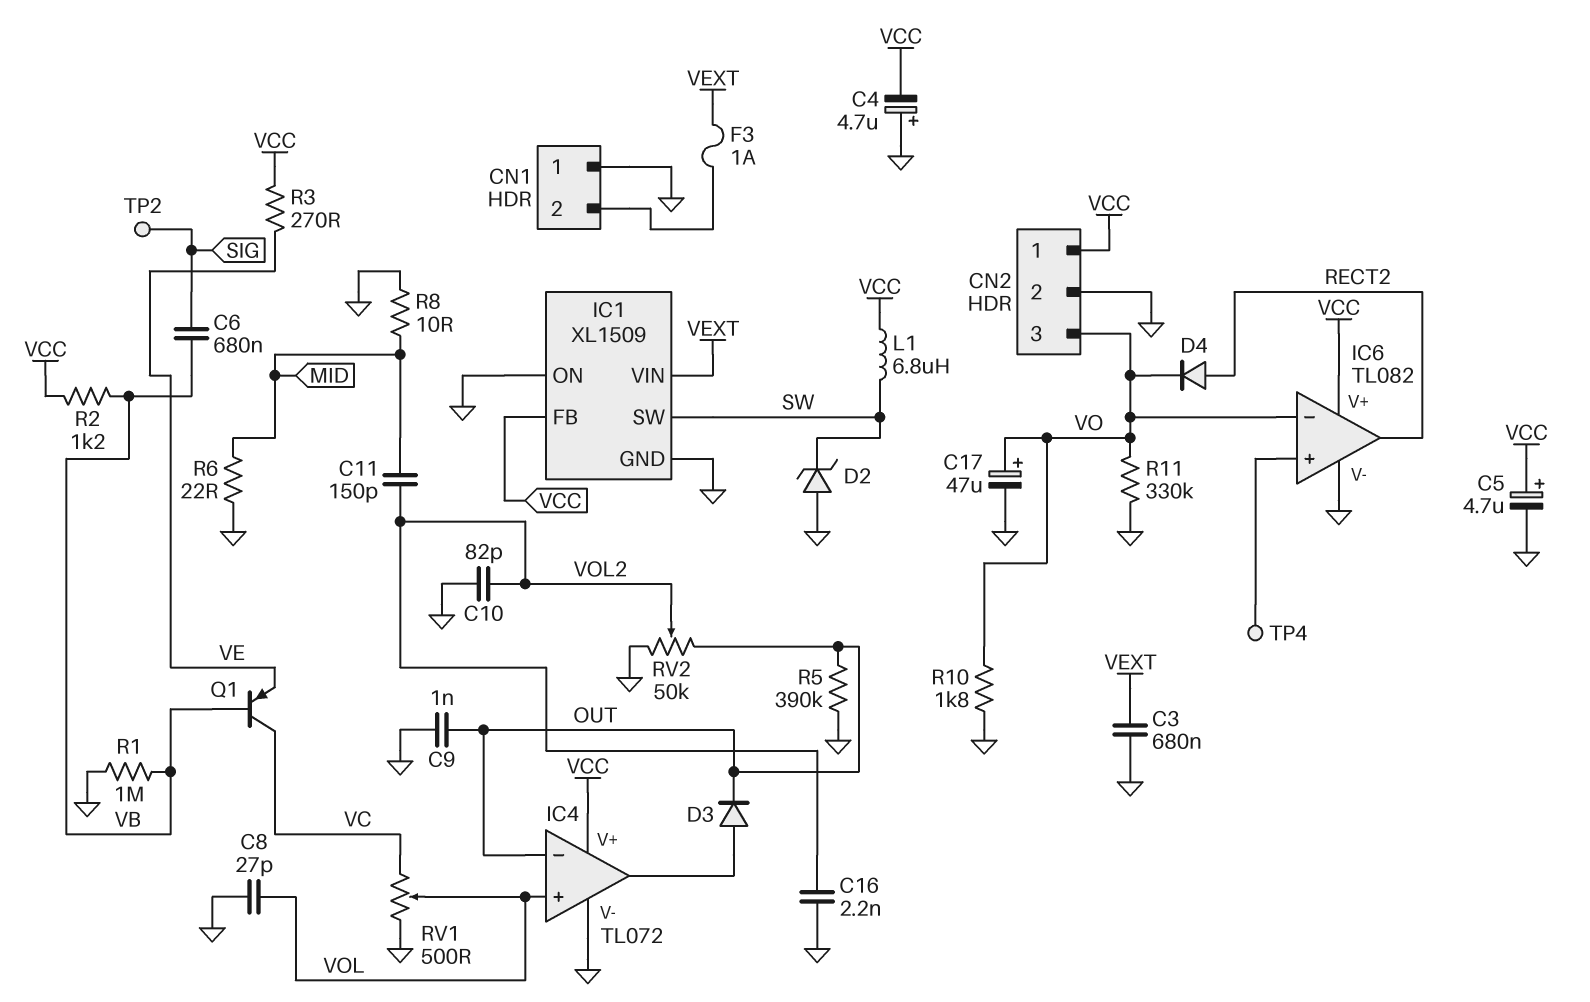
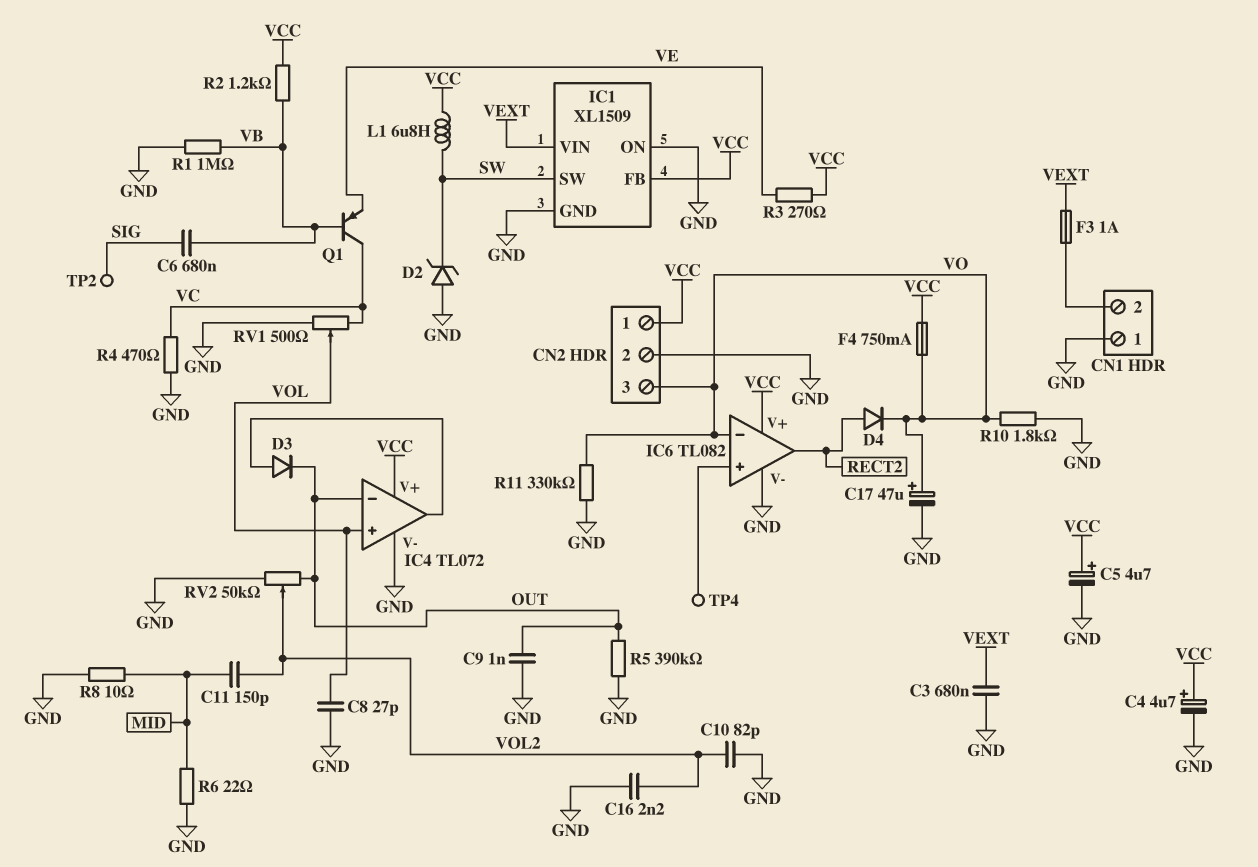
C4: 4.7uF (plus GND, minus VCC) -> 4.7uF (plus VCC, minus GND)
F4: none -> 750mA (VCC, VO)
R4: none -> 470 (GND, VC)

